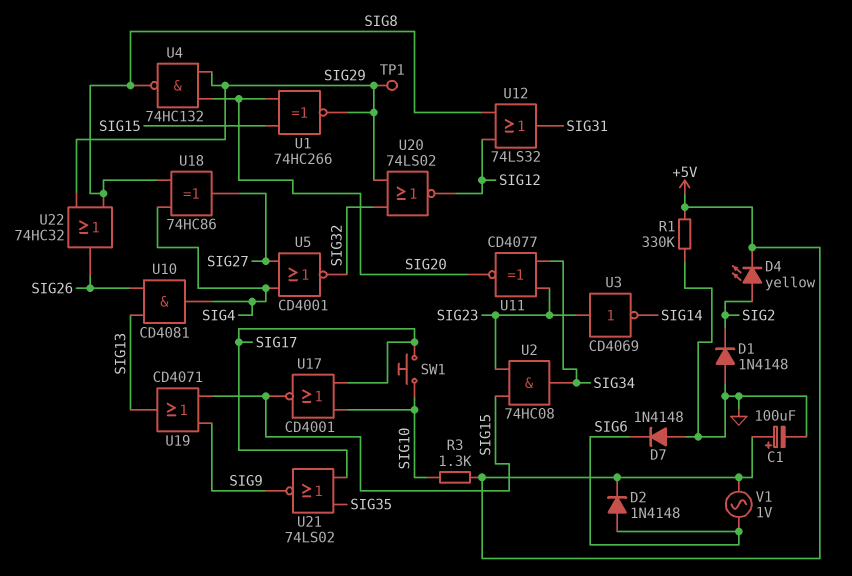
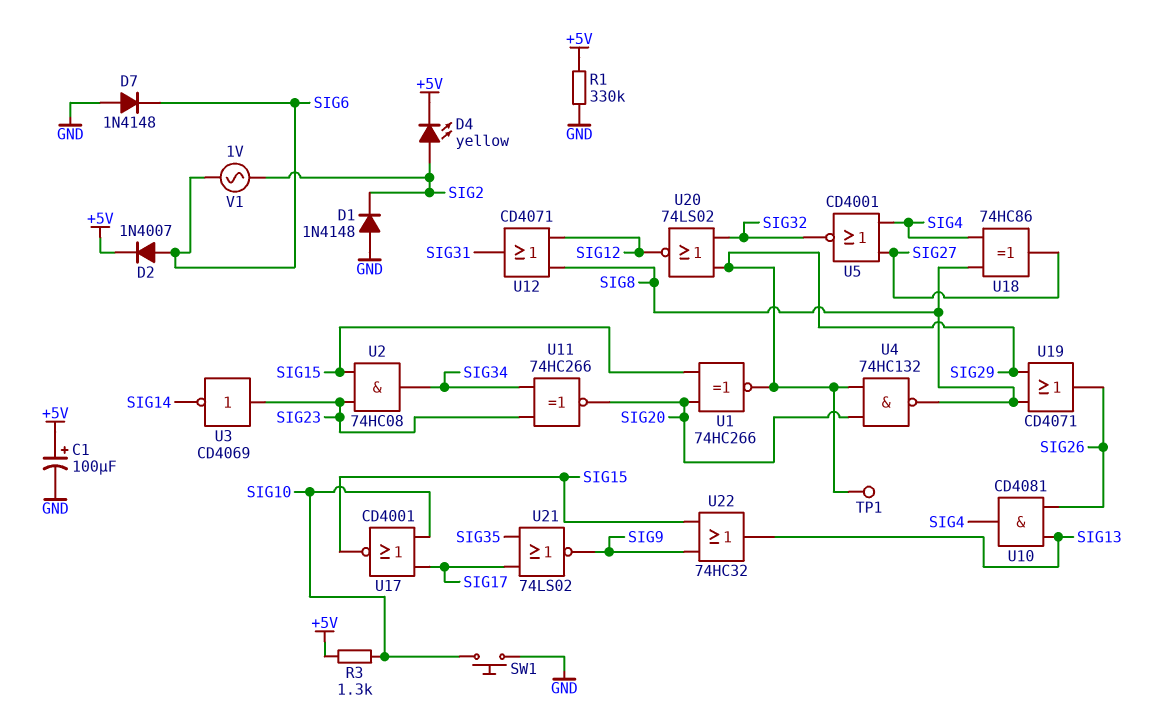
D2: diode 1N4148 (A SIG6, K +5V) -> diode 1N4007 (A SIG6, K +5V)
SW1: button (SIG10, SIG17) -> button (GND, SIG10)
U11: XNOR CD4077 (in SIG23, in SIG34, out SIG20) -> XNOR 74HC266 (in SIG23, in SIG34, out SIG20)
U12: OR 74LS32 (in SIG8, in SIG12, out SIG31) -> OR CD4071 (in SIG8, in SIG12, out SIG31)
U19: OR CD4071 (in SIG9, in SIG15, out SIG13) -> OR CD4071 (in SIG8, in SIG29, out SIG26)
U22: OR 74HC32 (in SIG8, in SIG29, out SIG26) -> OR 74HC32 (in SIG9, in SIG15, out SIG13)
V1: AC 1V (+5V, SIG6) -> AC 1V (SIG2, SIG6)

